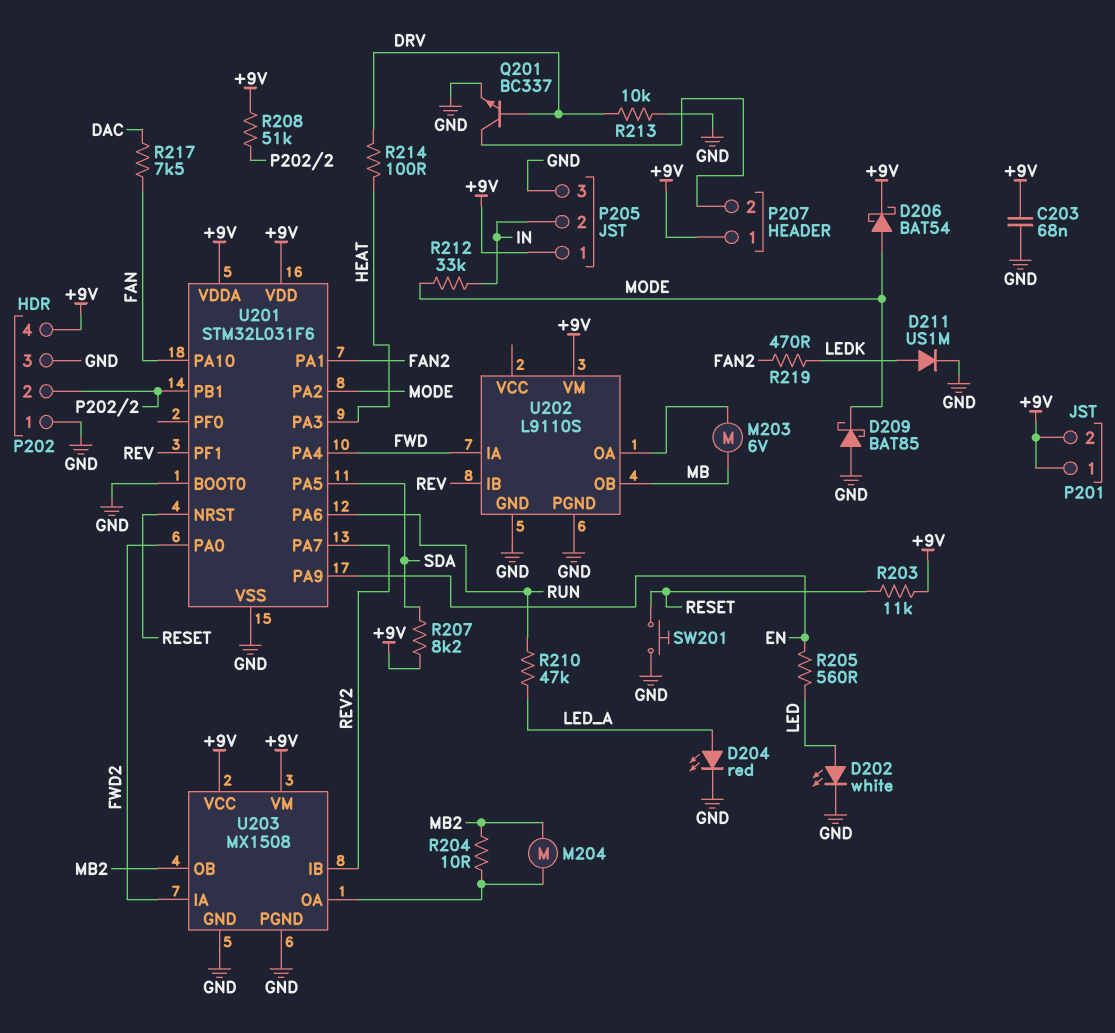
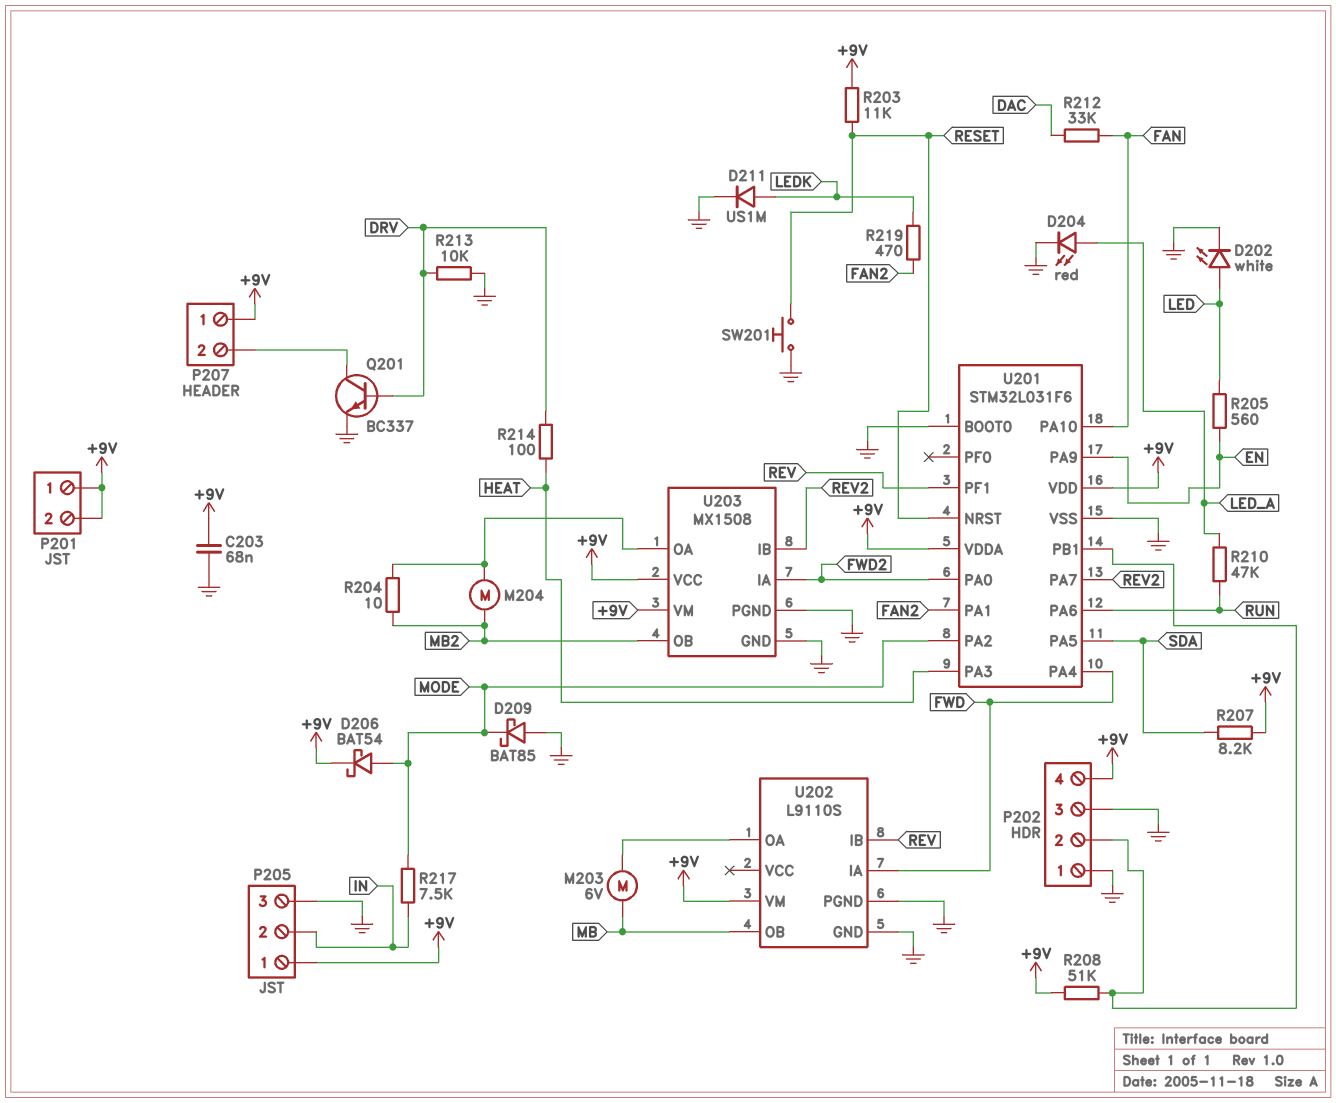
R212: 33k (IN, MODE) -> 33k (DAC, FAN)
R217: 7.5k (DAC, FAN) -> 7.5k (IN, MODE)

